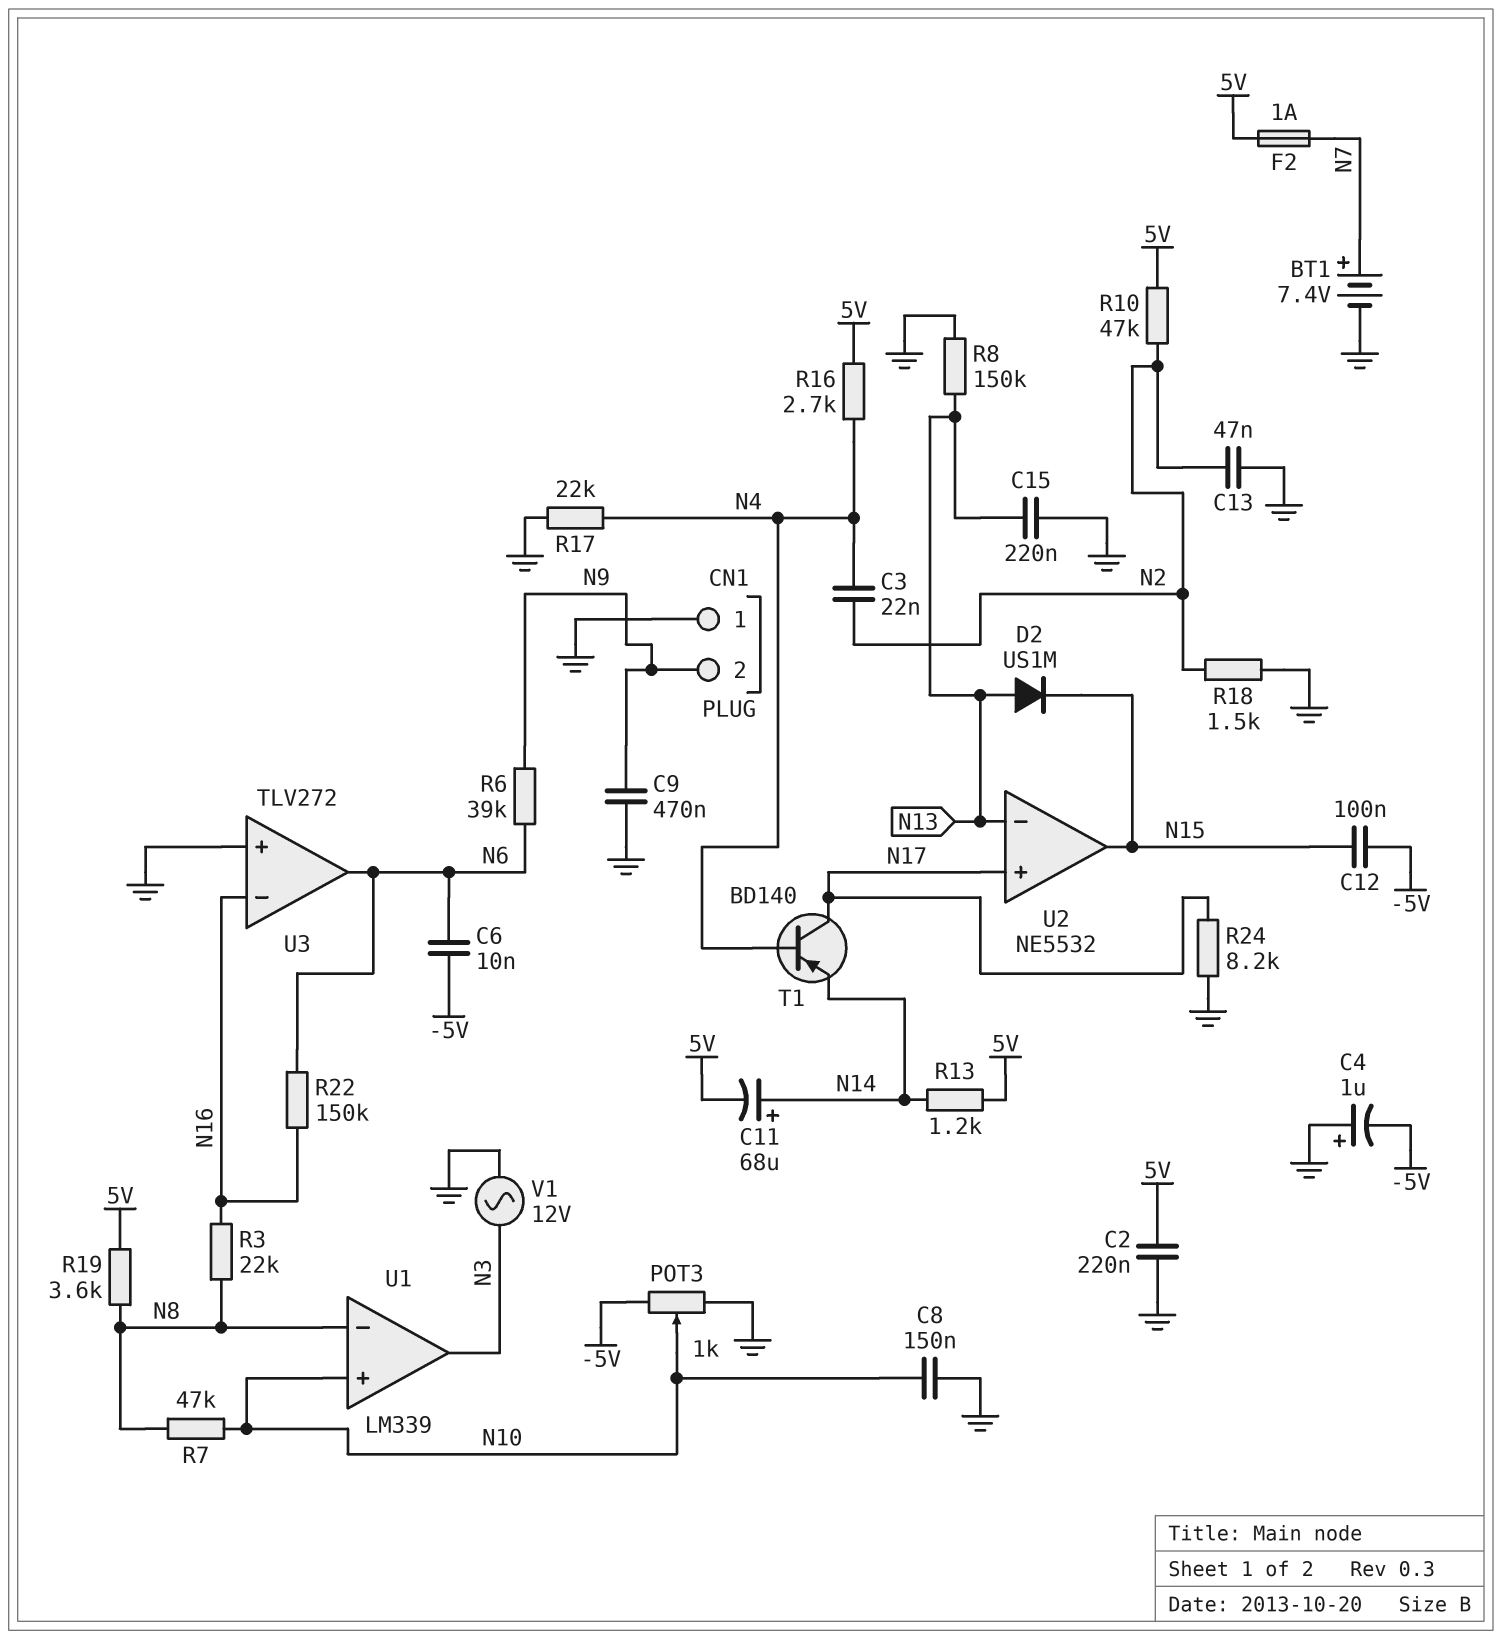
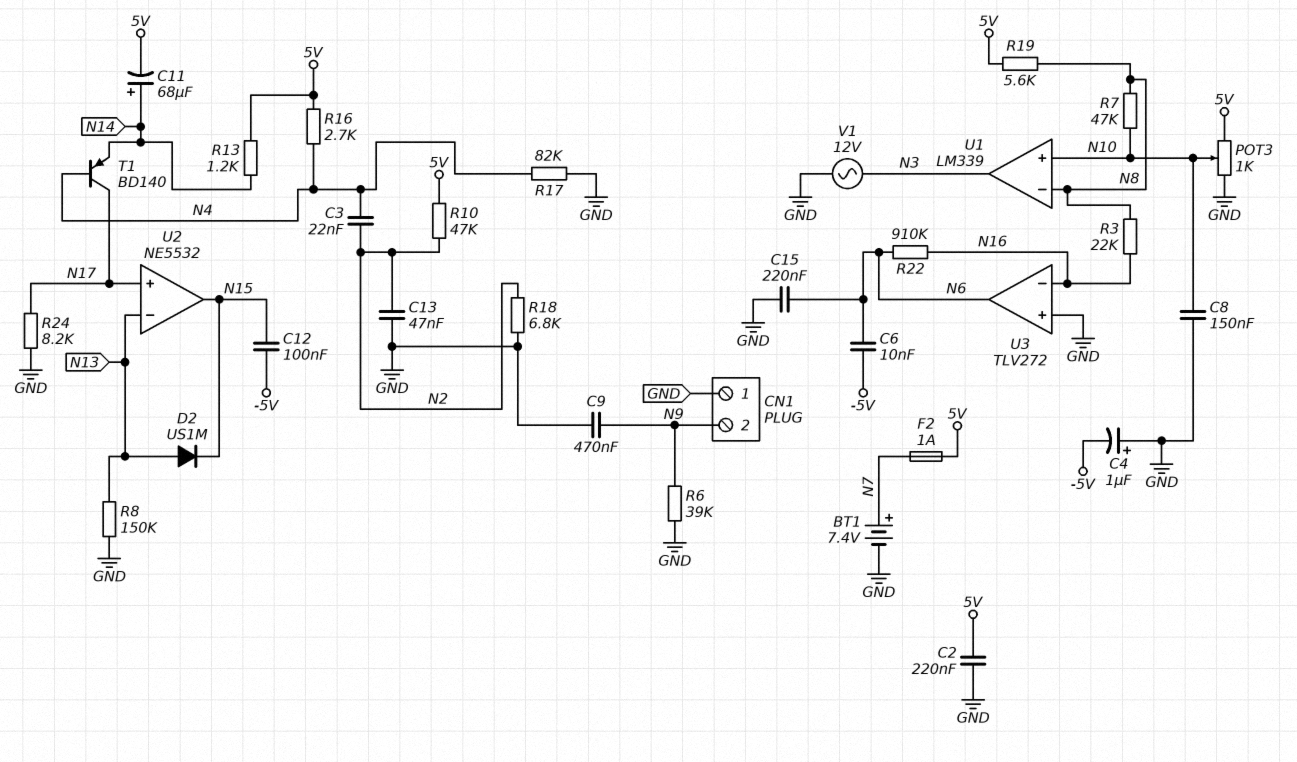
C15: 220nF (GND, N13) -> 220nF (GND, N6)
POT3: 1k (-5V, GND, wiper N10) -> 1k (5V, GND, wiper N10)
R6: 39k (N6, N9) -> 39k (GND, N9)
R17: 22k (GND, N4) -> 82k (GND, N4)
R18: 1.5k (GND, N2) -> 6.8k (GND, N2)
R19: 3.6k (5V, N8) -> 5.6k (5V, N8)
R22: 150k (N6, N16) -> 910k (N6, N16)

